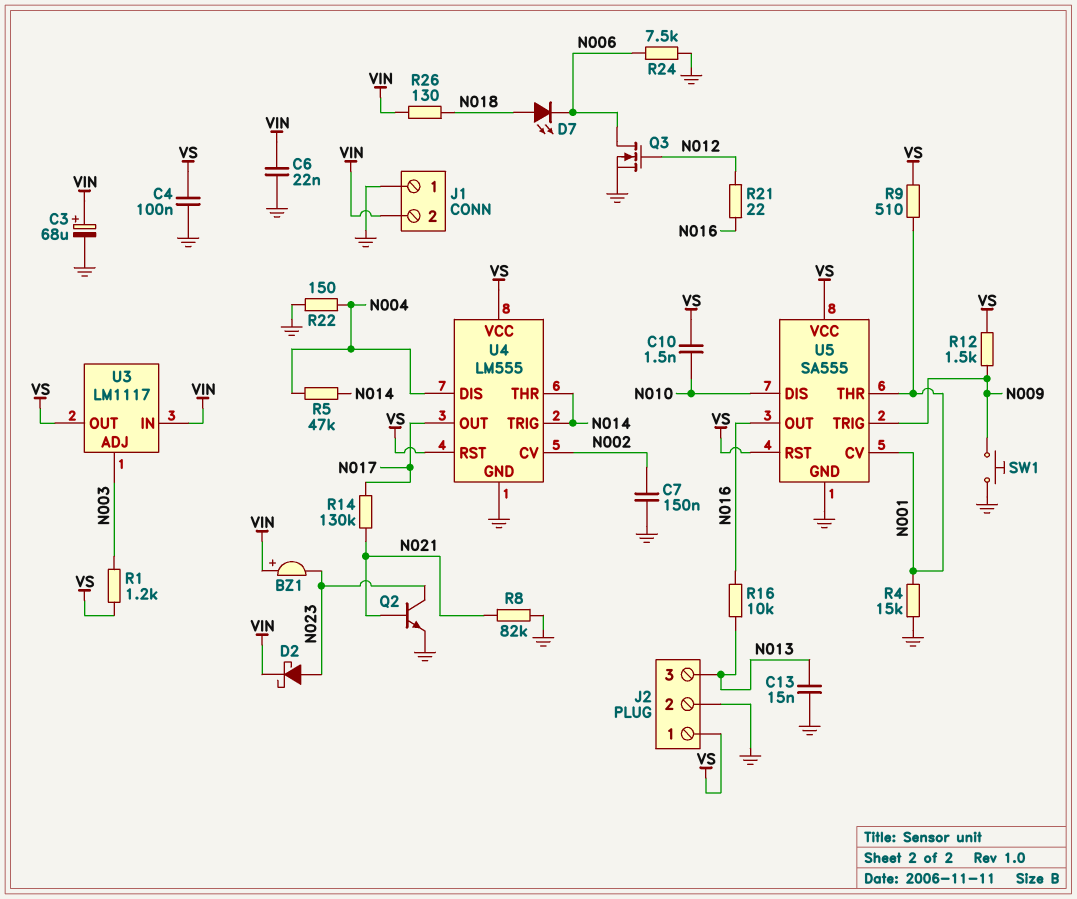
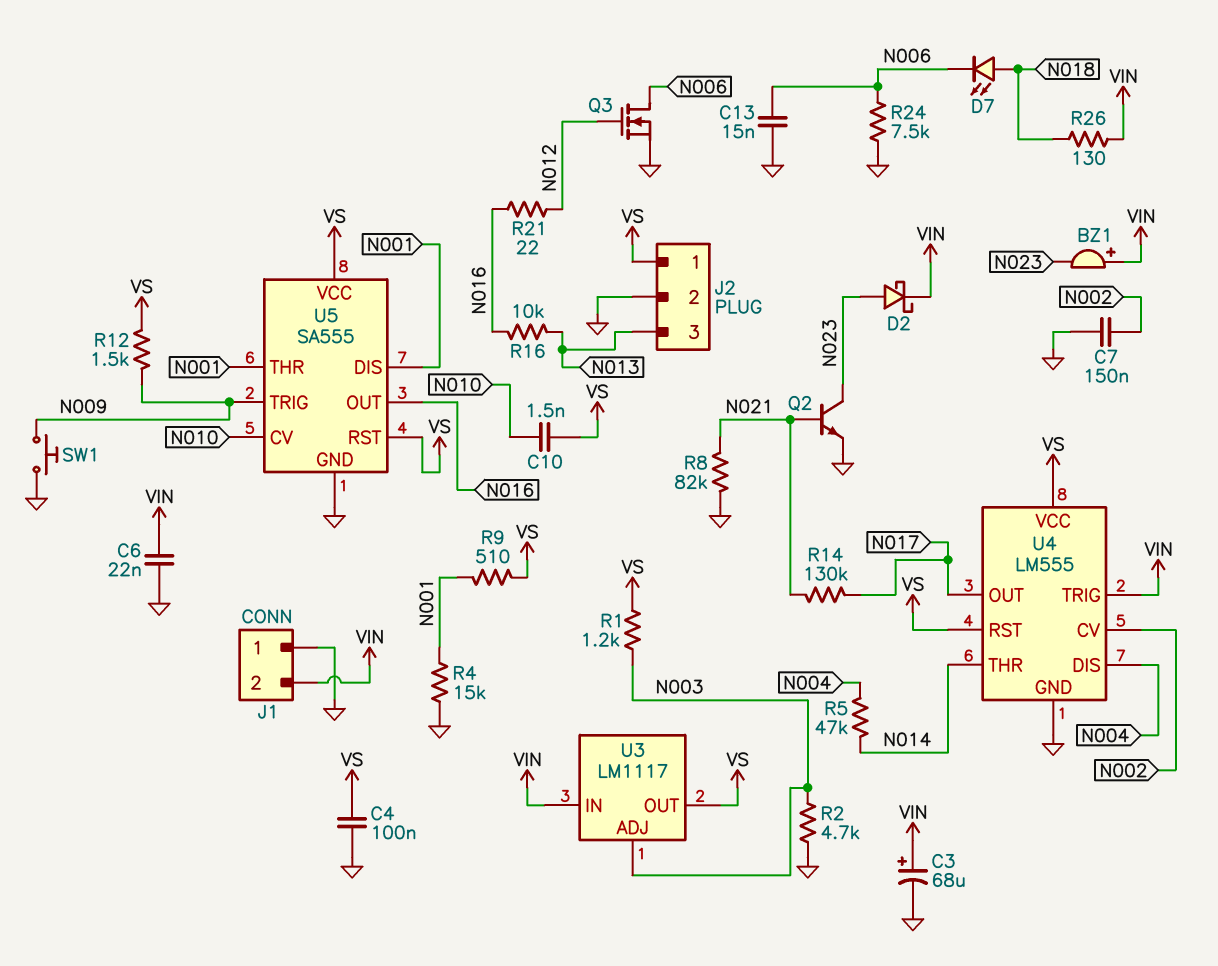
C13: 15nF (GND, N013) -> 15nF (GND, N006)
R2: none -> 4.7k (GND, N003)
R22: 150 (GND, N004) -> none
U4 pin TRIG: N014 -> VIN
U5 pin CV: N001 -> N010
U5 pin DIS: N010 -> N001

